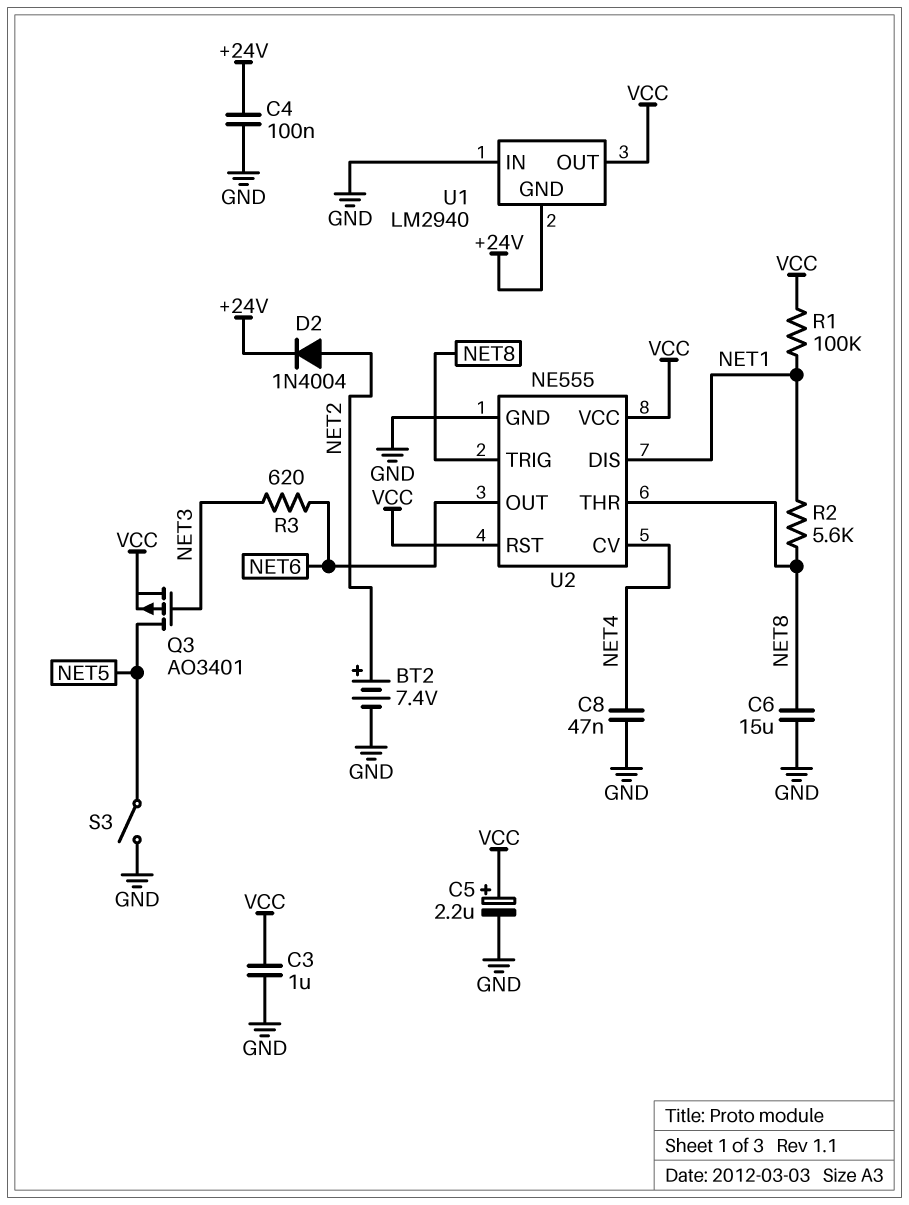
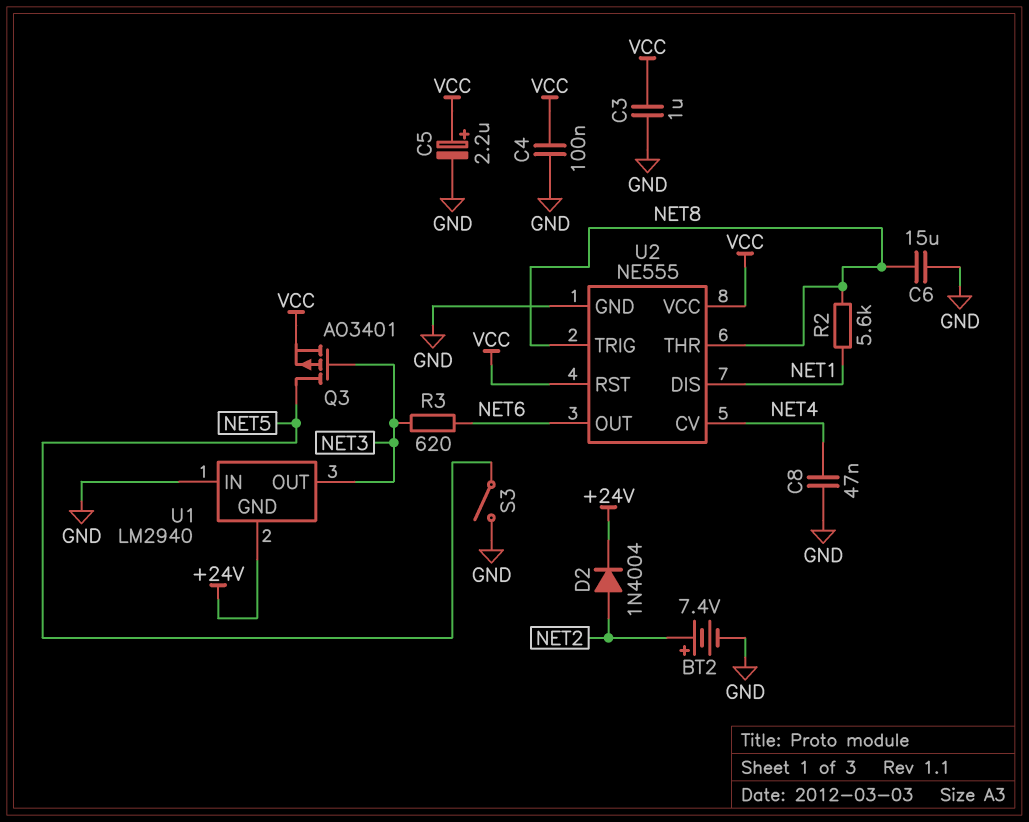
C4: 100nF (+24V, GND) -> 100nF (GND, VCC)
R1: 100k (NET1, VCC) -> none
U1 pin OUT: VCC -> NET3

